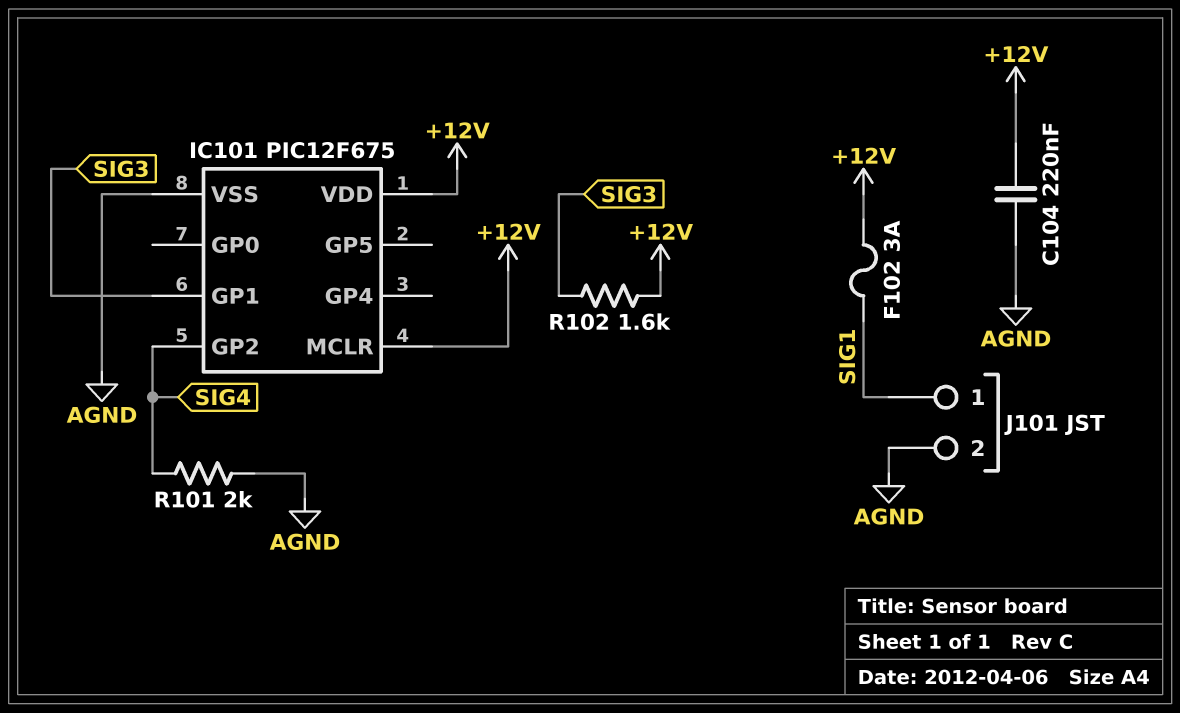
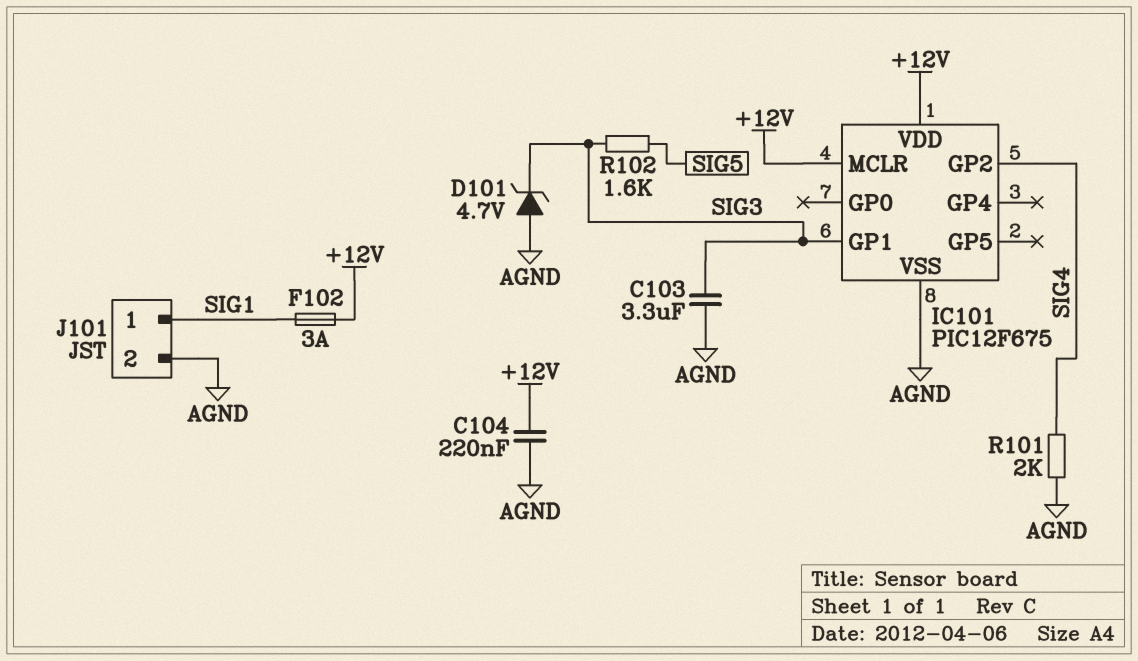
C103: none -> 3.3uF (AGND, SIG3)
D101: none -> zener 4.7V (A AGND, K SIG3)
R102: 1.6k (+12V, SIG3) -> 1.6k (SIG3, SIG5)

